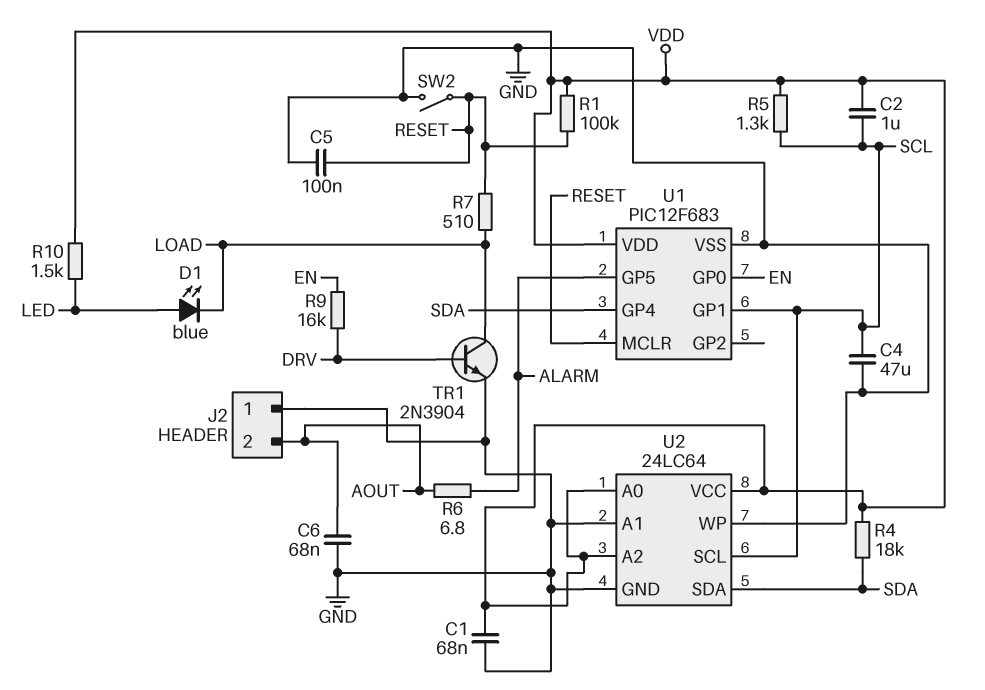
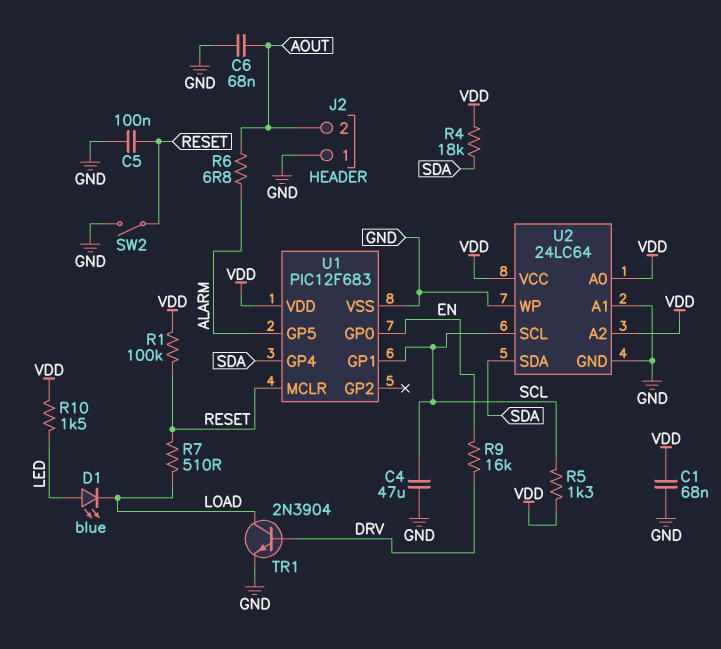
C2: 1uF (SCL, VDD) -> none

